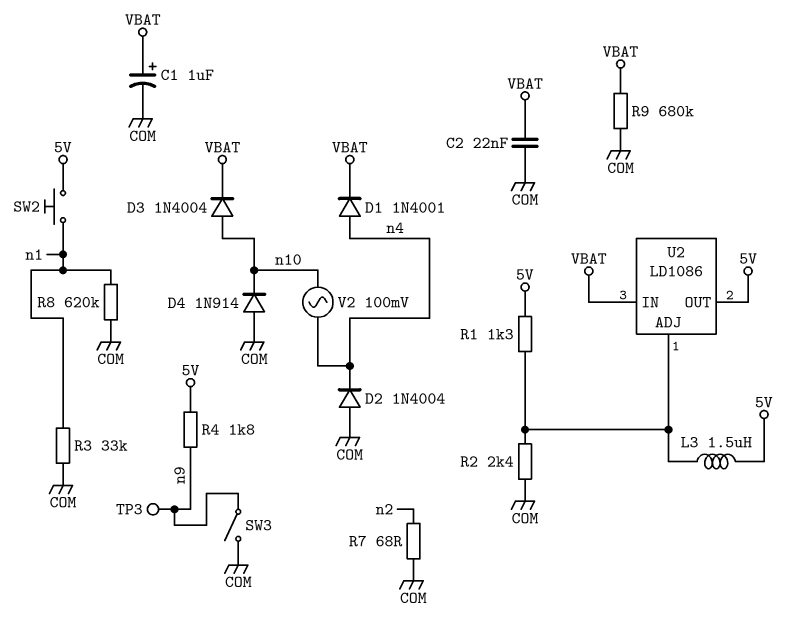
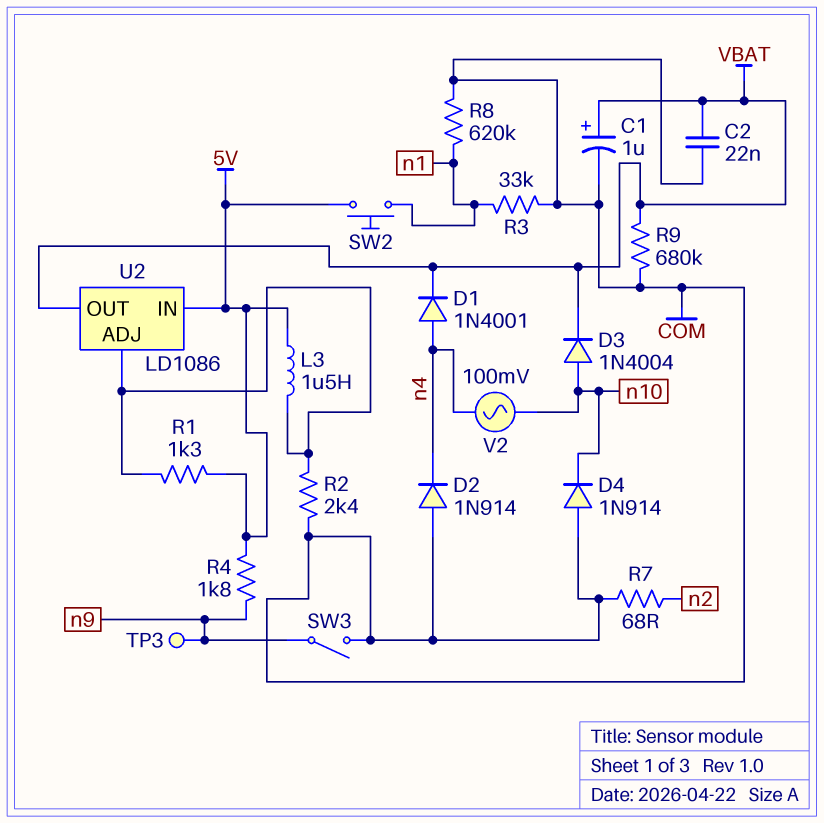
D2: diode 1N4004 (A COM, K n4) -> diode 1N914 (A COM, K n4)
U2 pin IN: VBAT -> 5V
U2 pin OUT: 5V -> VBAT

